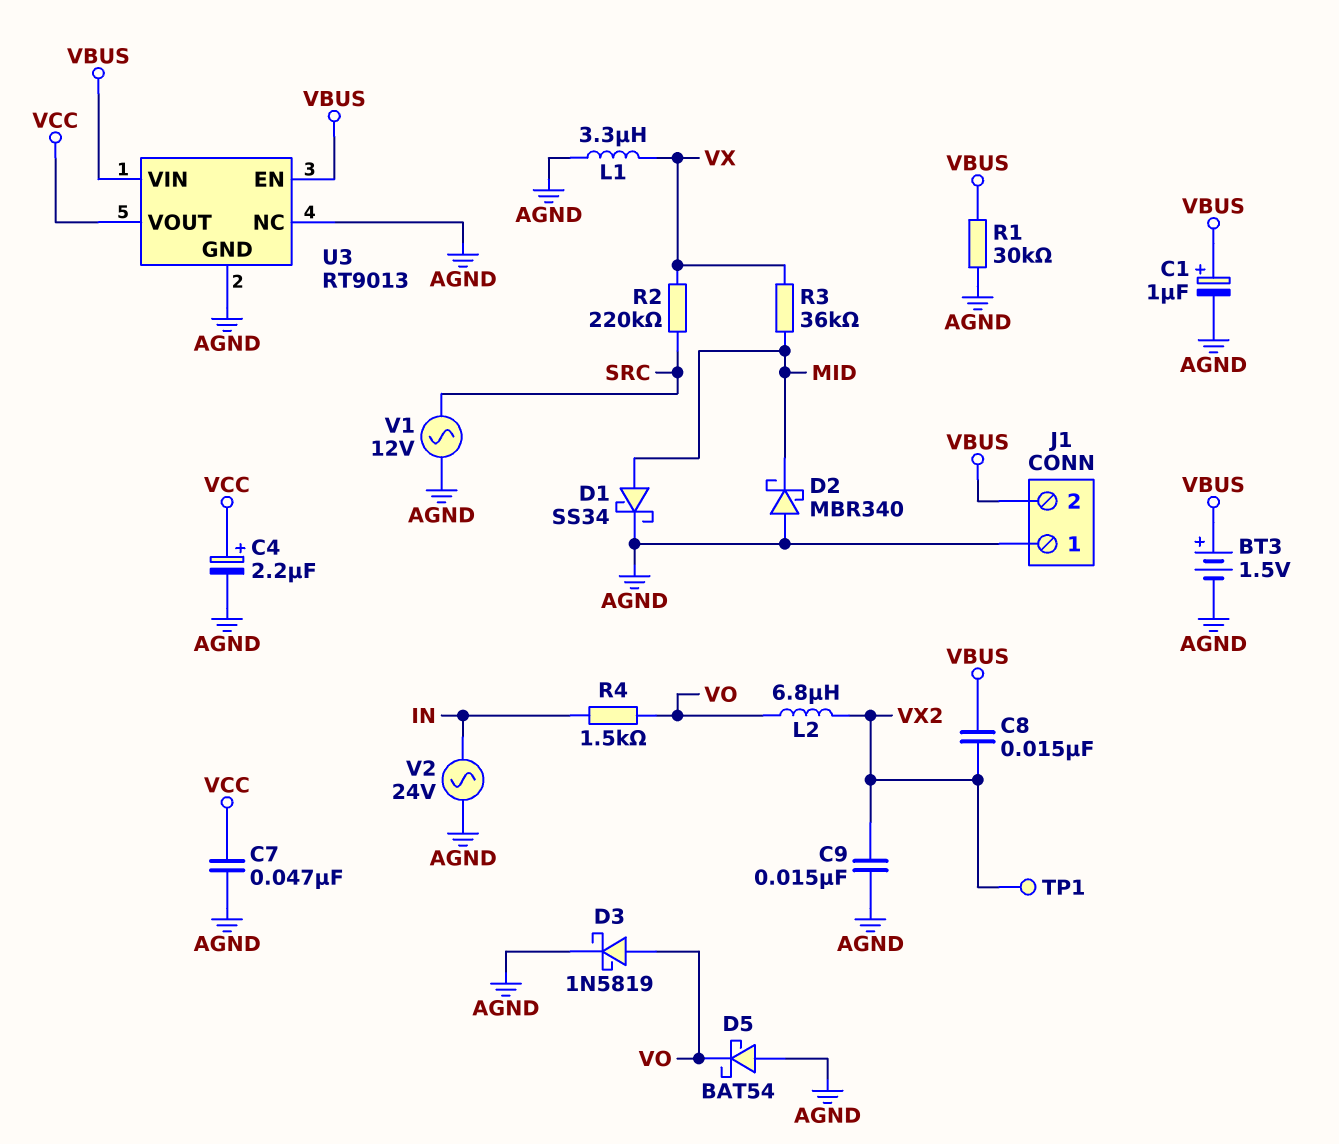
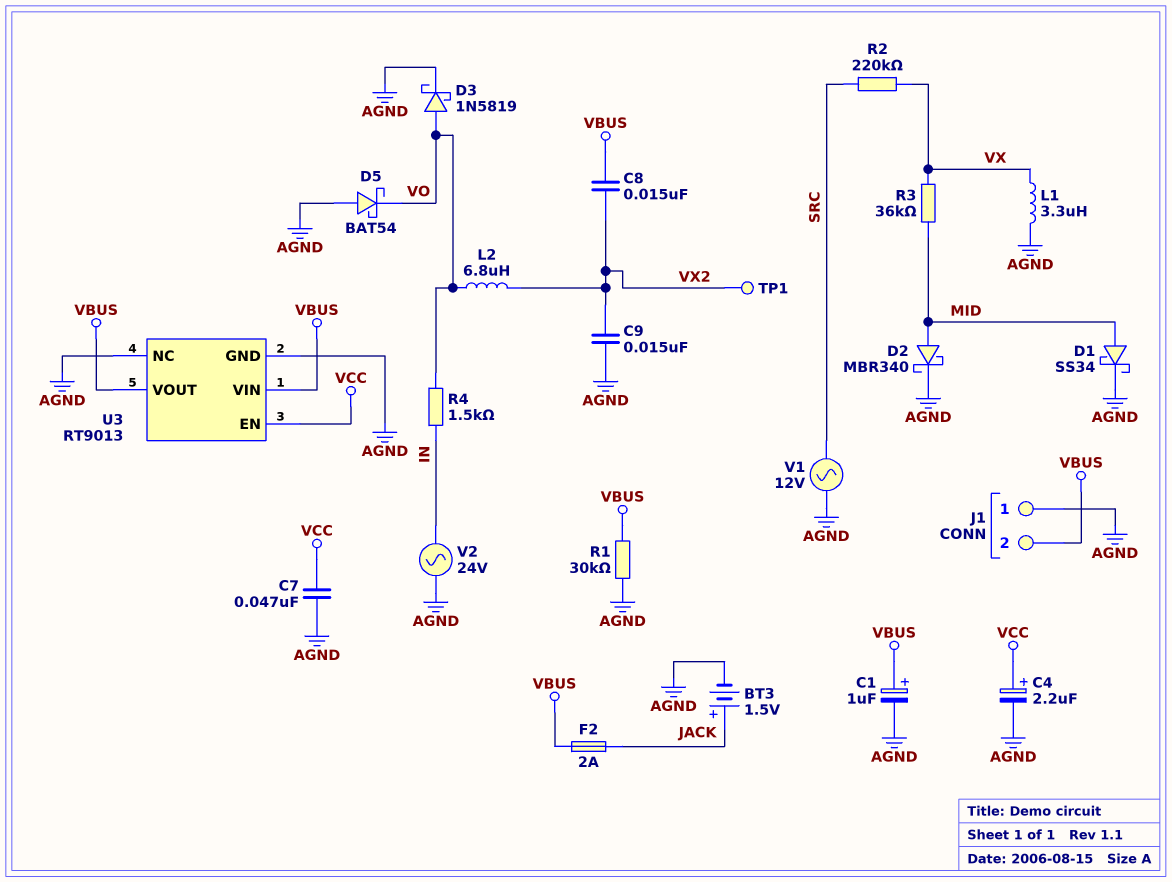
BT3: 1.5V (plus VBUS, minus AGND) -> 1.5V (plus JACK, minus AGND)
D2: schottky MBR340 (A AGND, K MID) -> schottky MBR340 (A MID, K AGND)
F2: none -> 2A (JACK, VBUS)
U3 pin EN: VBUS -> VCC
U3 pin VOUT: VCC -> VBUS

